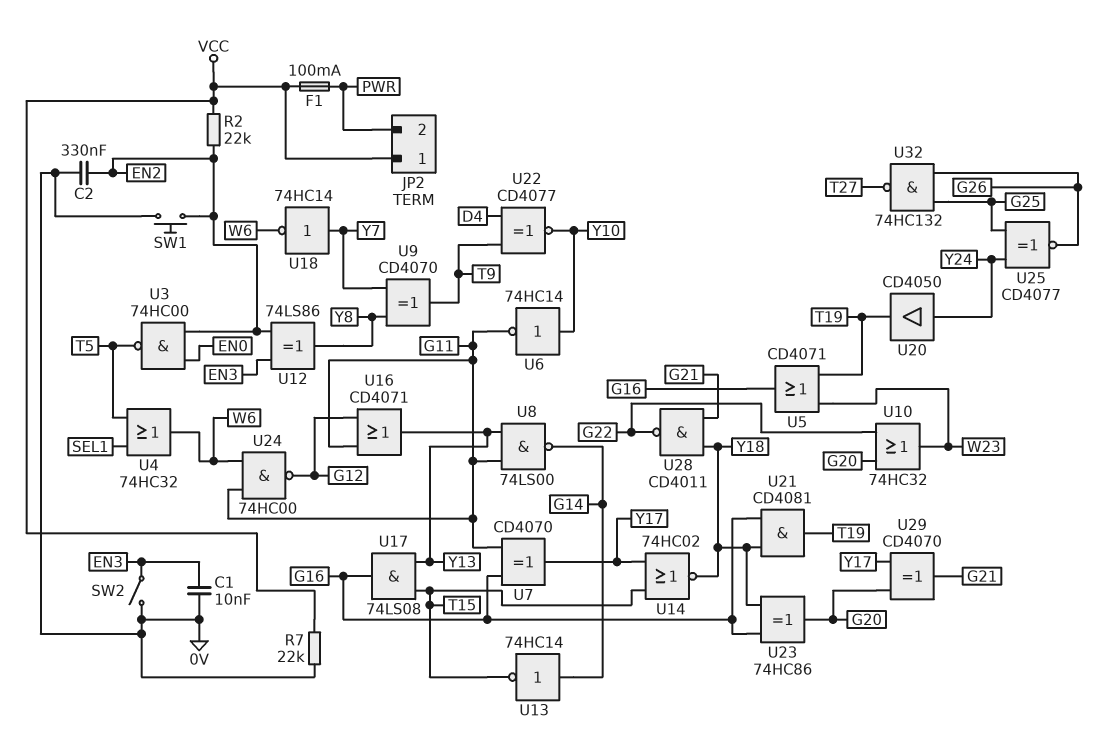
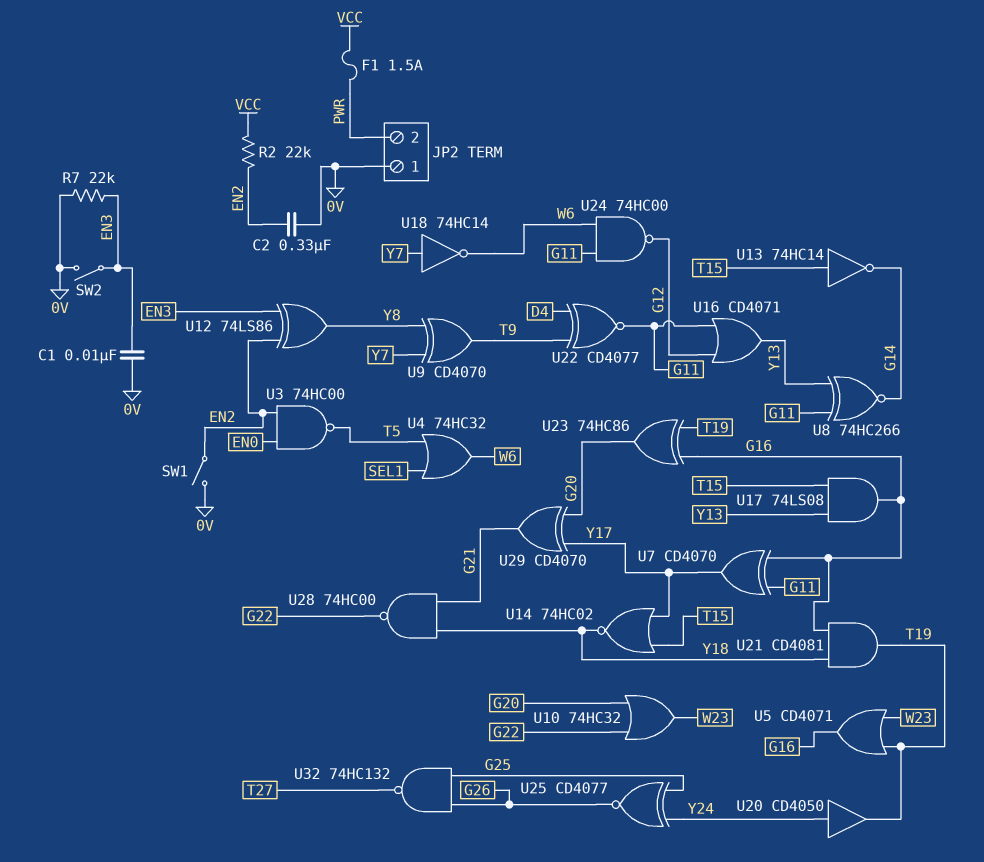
F1: 100mA (PWR, VCC) -> 1.5A (PWR, VCC)
JP2 pin 1: VCC -> 0V
R7: 22k (0V, VCC) -> 22k (0V, EN3)
SW1: button (0V, EN2) -> switch (0V, EN2)
U6: NOT 74HC14 (in Y10, out G11) -> none
U8: NAND 74LS00 (in G11, in Y13, out G14) -> XNOR 74HC266 (in G11, in Y13, out G14)
U13: NOT 74HC14 (in G14, out T15) -> NOT 74HC14 (in T15, out G14)
U22: XNOR CD4077 (in D4, in T9, out Y10) -> XNOR CD4077 (in D4, in T9, out G11)
U23: XOR 74HC86 (in G16, in Y18, out G20) -> XOR 74HC86 (in G16, in T19, out G20)
U28: NAND CD4011 (in G21, in Y18, out G22) -> NAND 74HC00 (in G21, in Y18, out G22)

